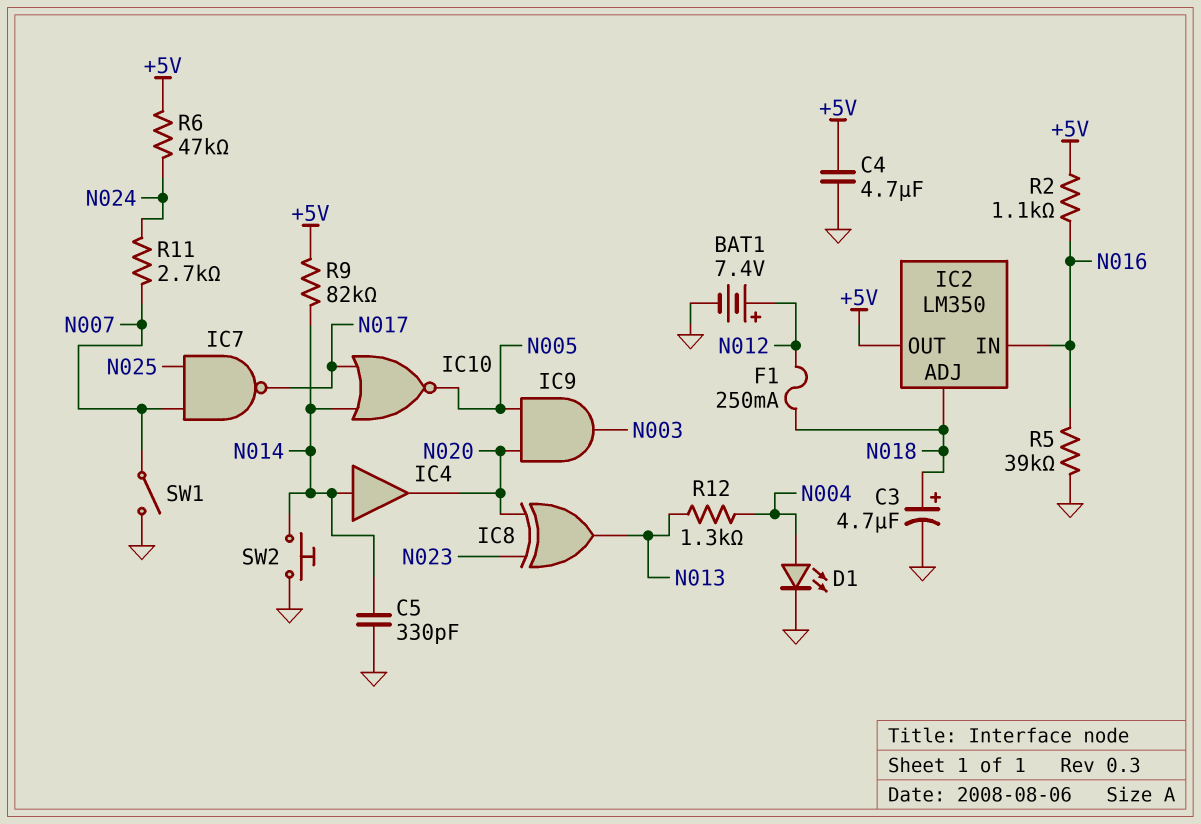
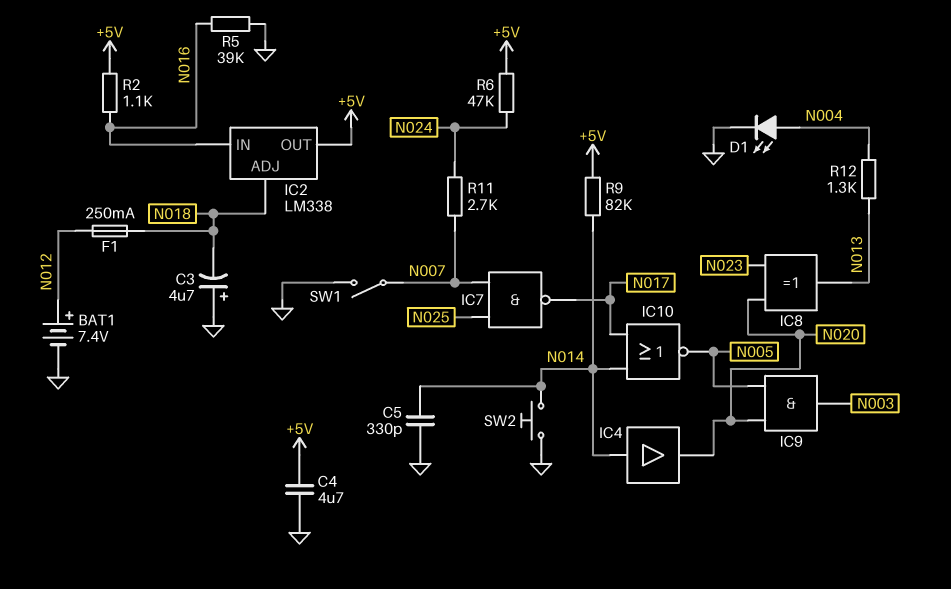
C3: 4.7uF (plus N018, minus GND) -> 4.7uF (plus GND, minus N018)
IC2: LM350 -> LM338

